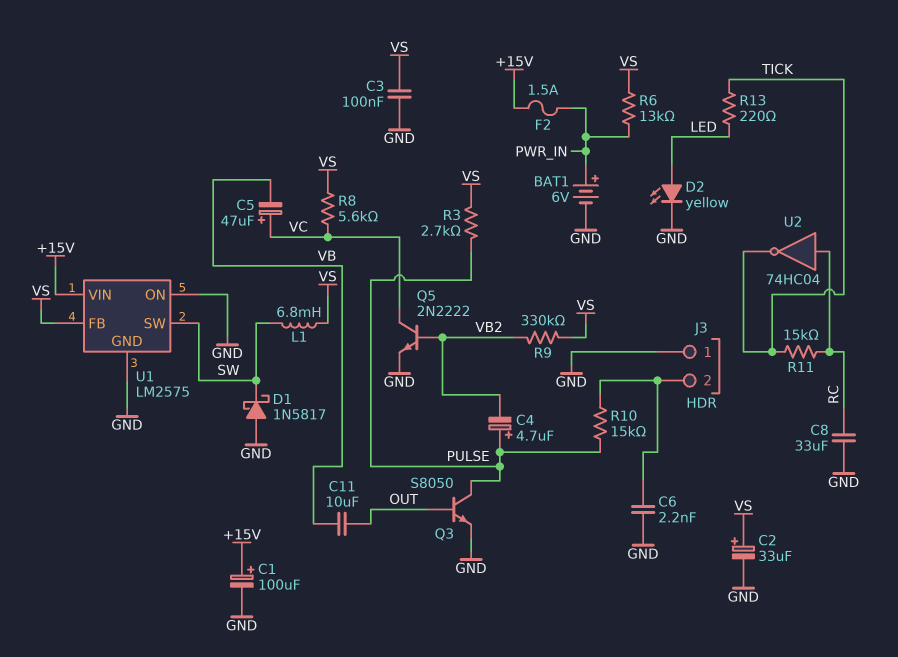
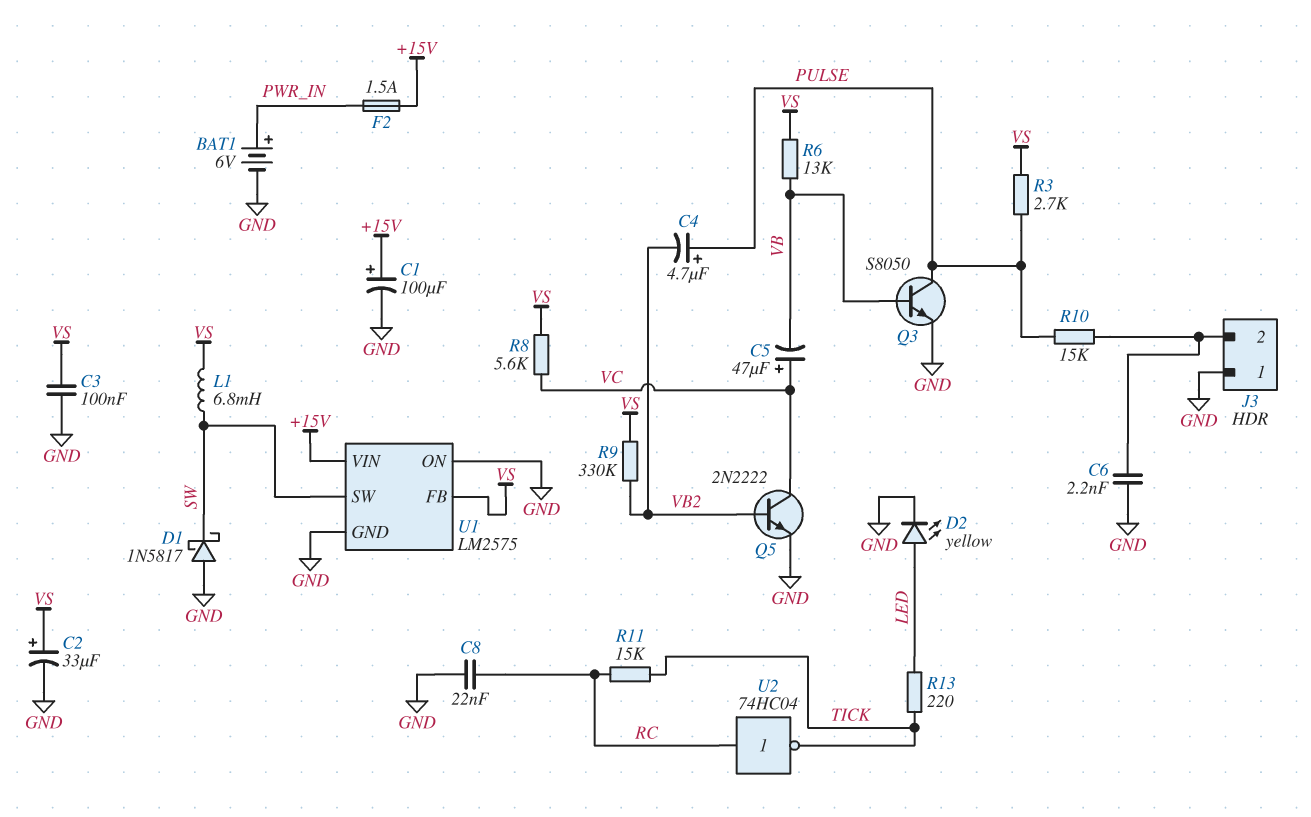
C8: 33uF (GND, RC) -> 22nF (GND, RC)
C11: 10uF (OUT, VB) -> none
Q3: NPN S8050 (B OUT, C PULSE, E GND) -> NPN S8050 (B VB, C PULSE, E GND)
R6: 13k (PWR_IN, VS) -> 13k (VB, VS)

